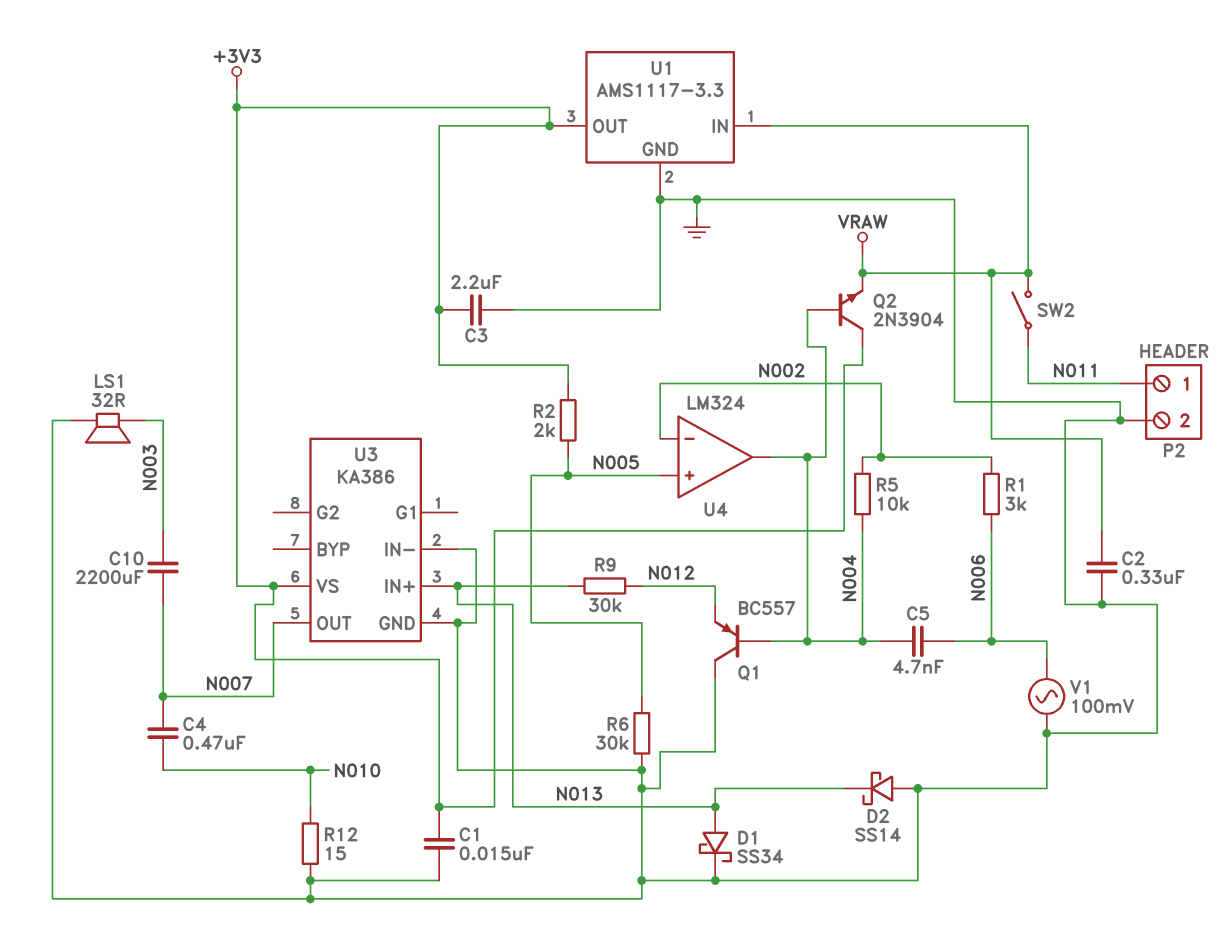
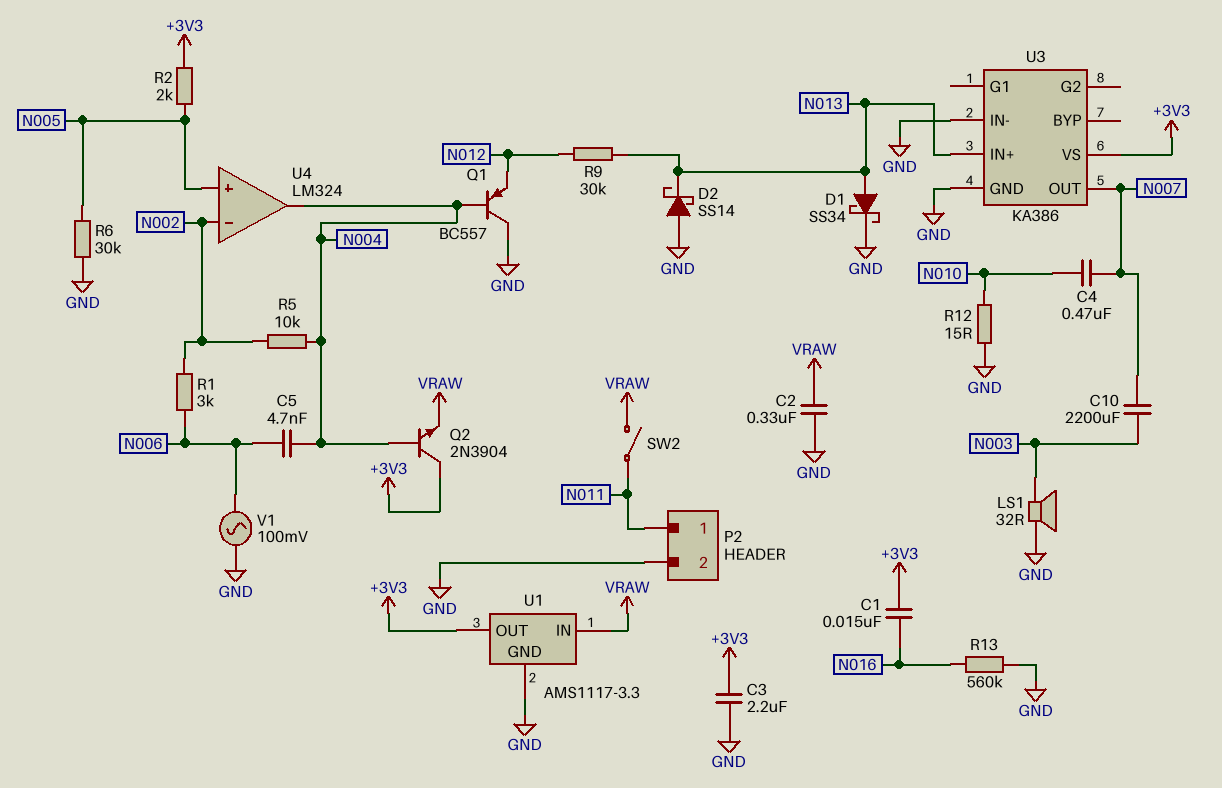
C1: 15nF (+3V3, GND) -> 15nF (+3V3, N016)
R13: none -> 560k (GND, N016)

